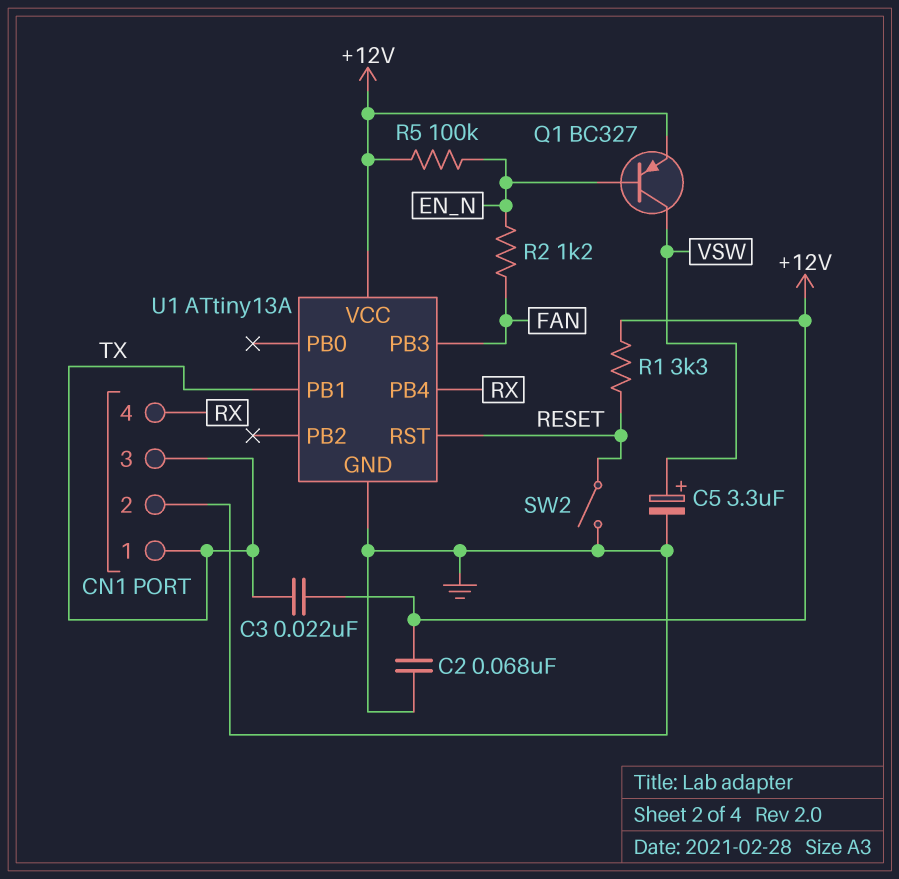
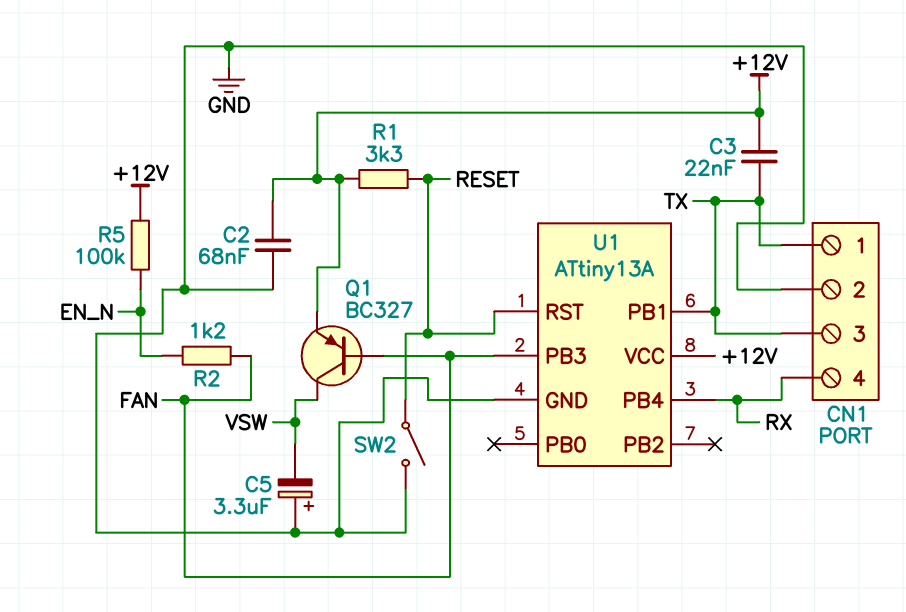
C5: 3.3uF (plus VSW, minus GND) -> 3.3uF (plus GND, minus VSW)
Q1: PNP BC327 (B EN_N, C VSW, E +12V) -> PNP BC327 (B FAN, C VSW, E +12V)

